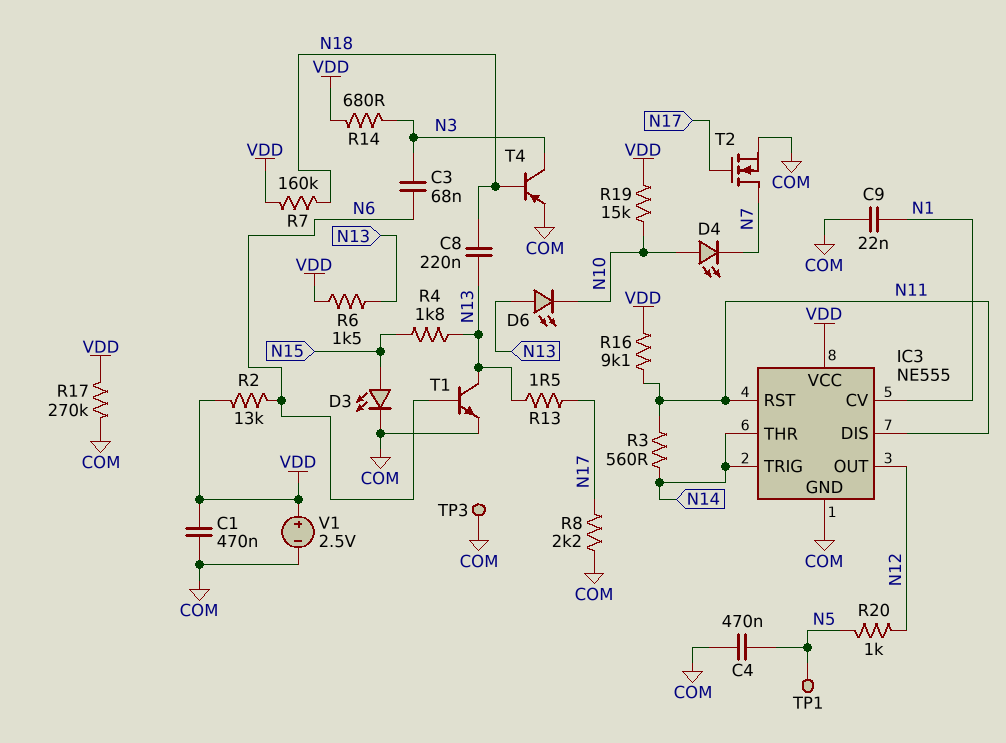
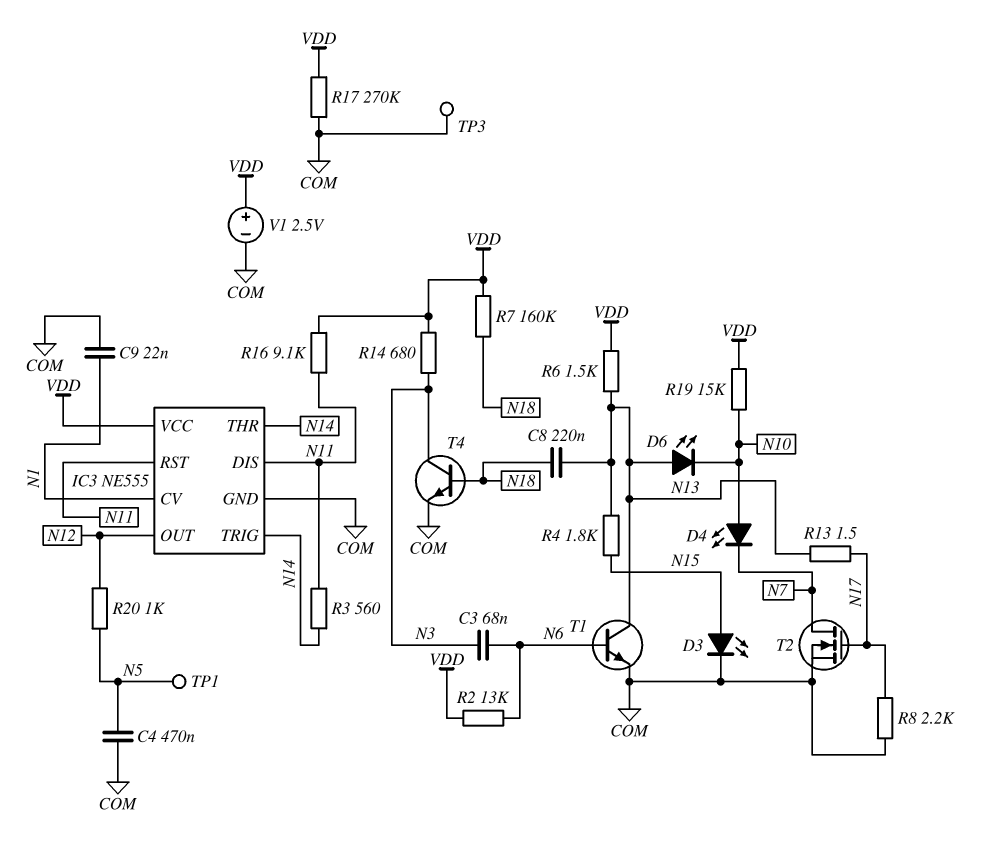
C1: 470nF (COM, VDD) -> none
T4: PNP (B N18, C N3, E COM) -> NPN (B N18, C N3, E COM)

